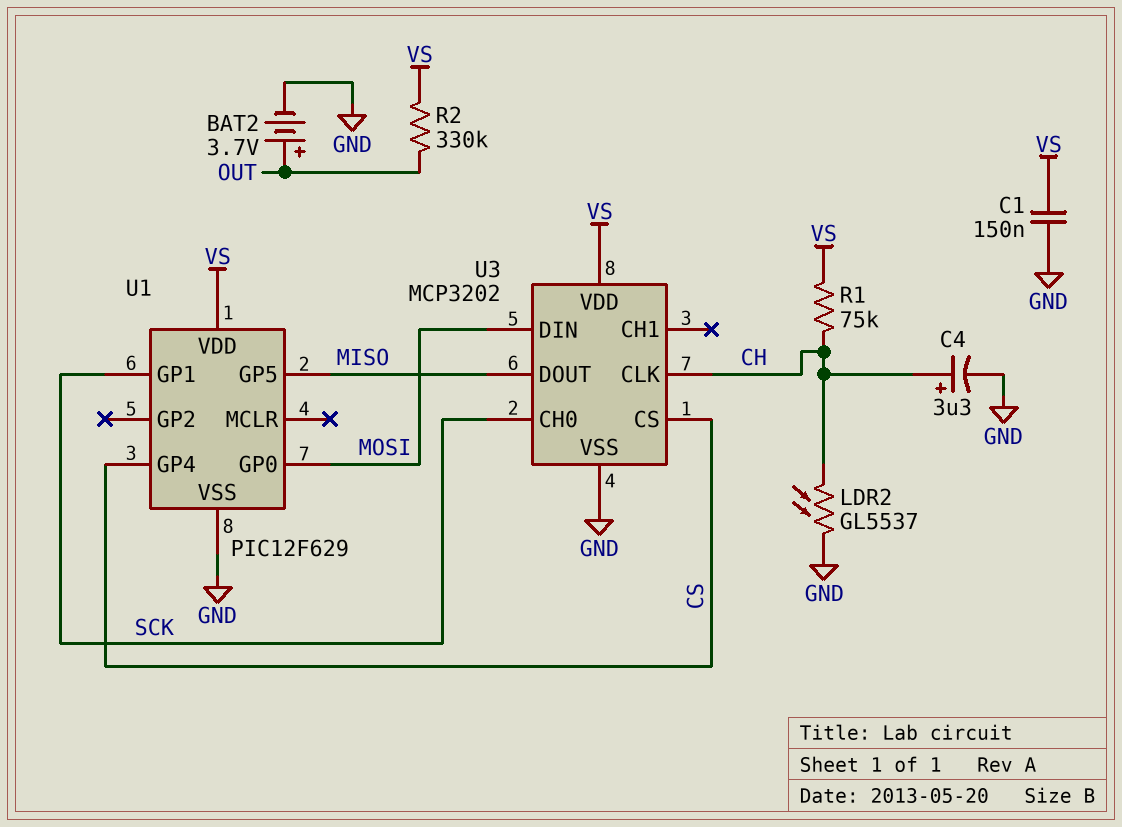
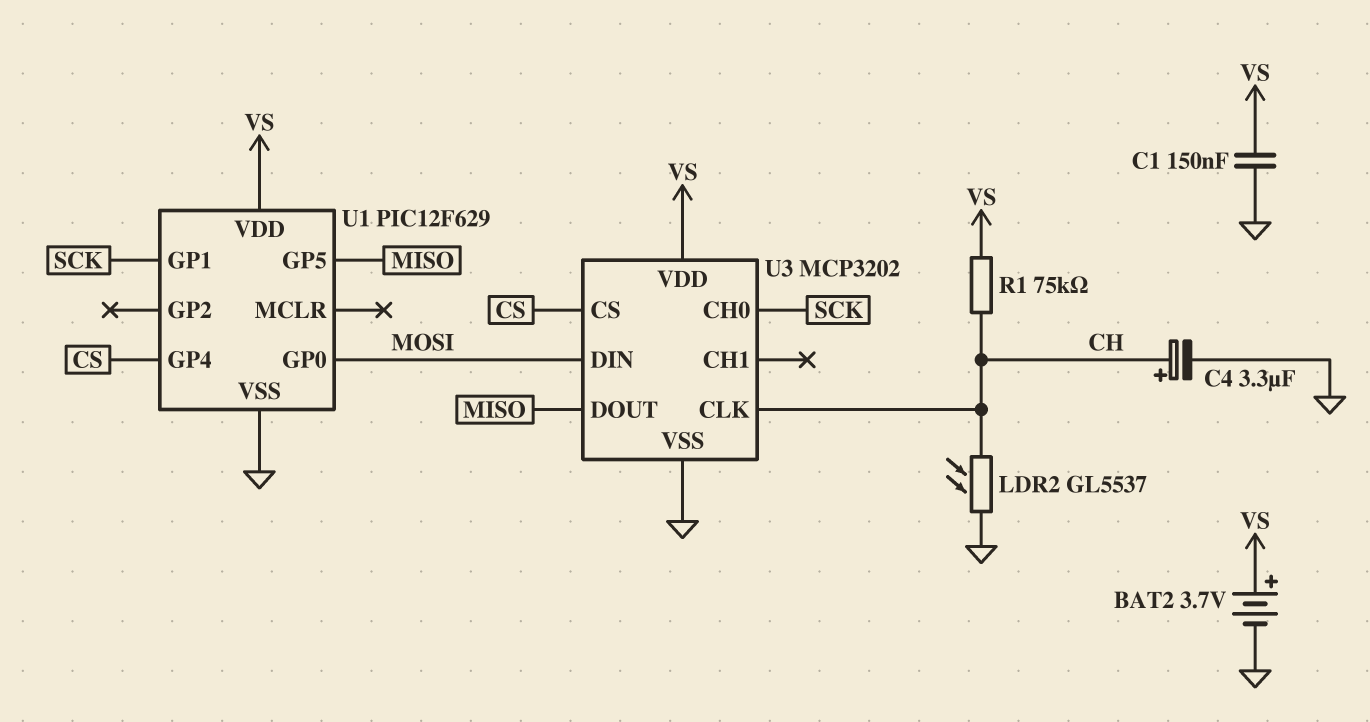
BAT2: 3.7V (plus OUT, minus GND) -> 3.7V (plus VS, minus GND)
R2: 330k (OUT, VS) -> none

